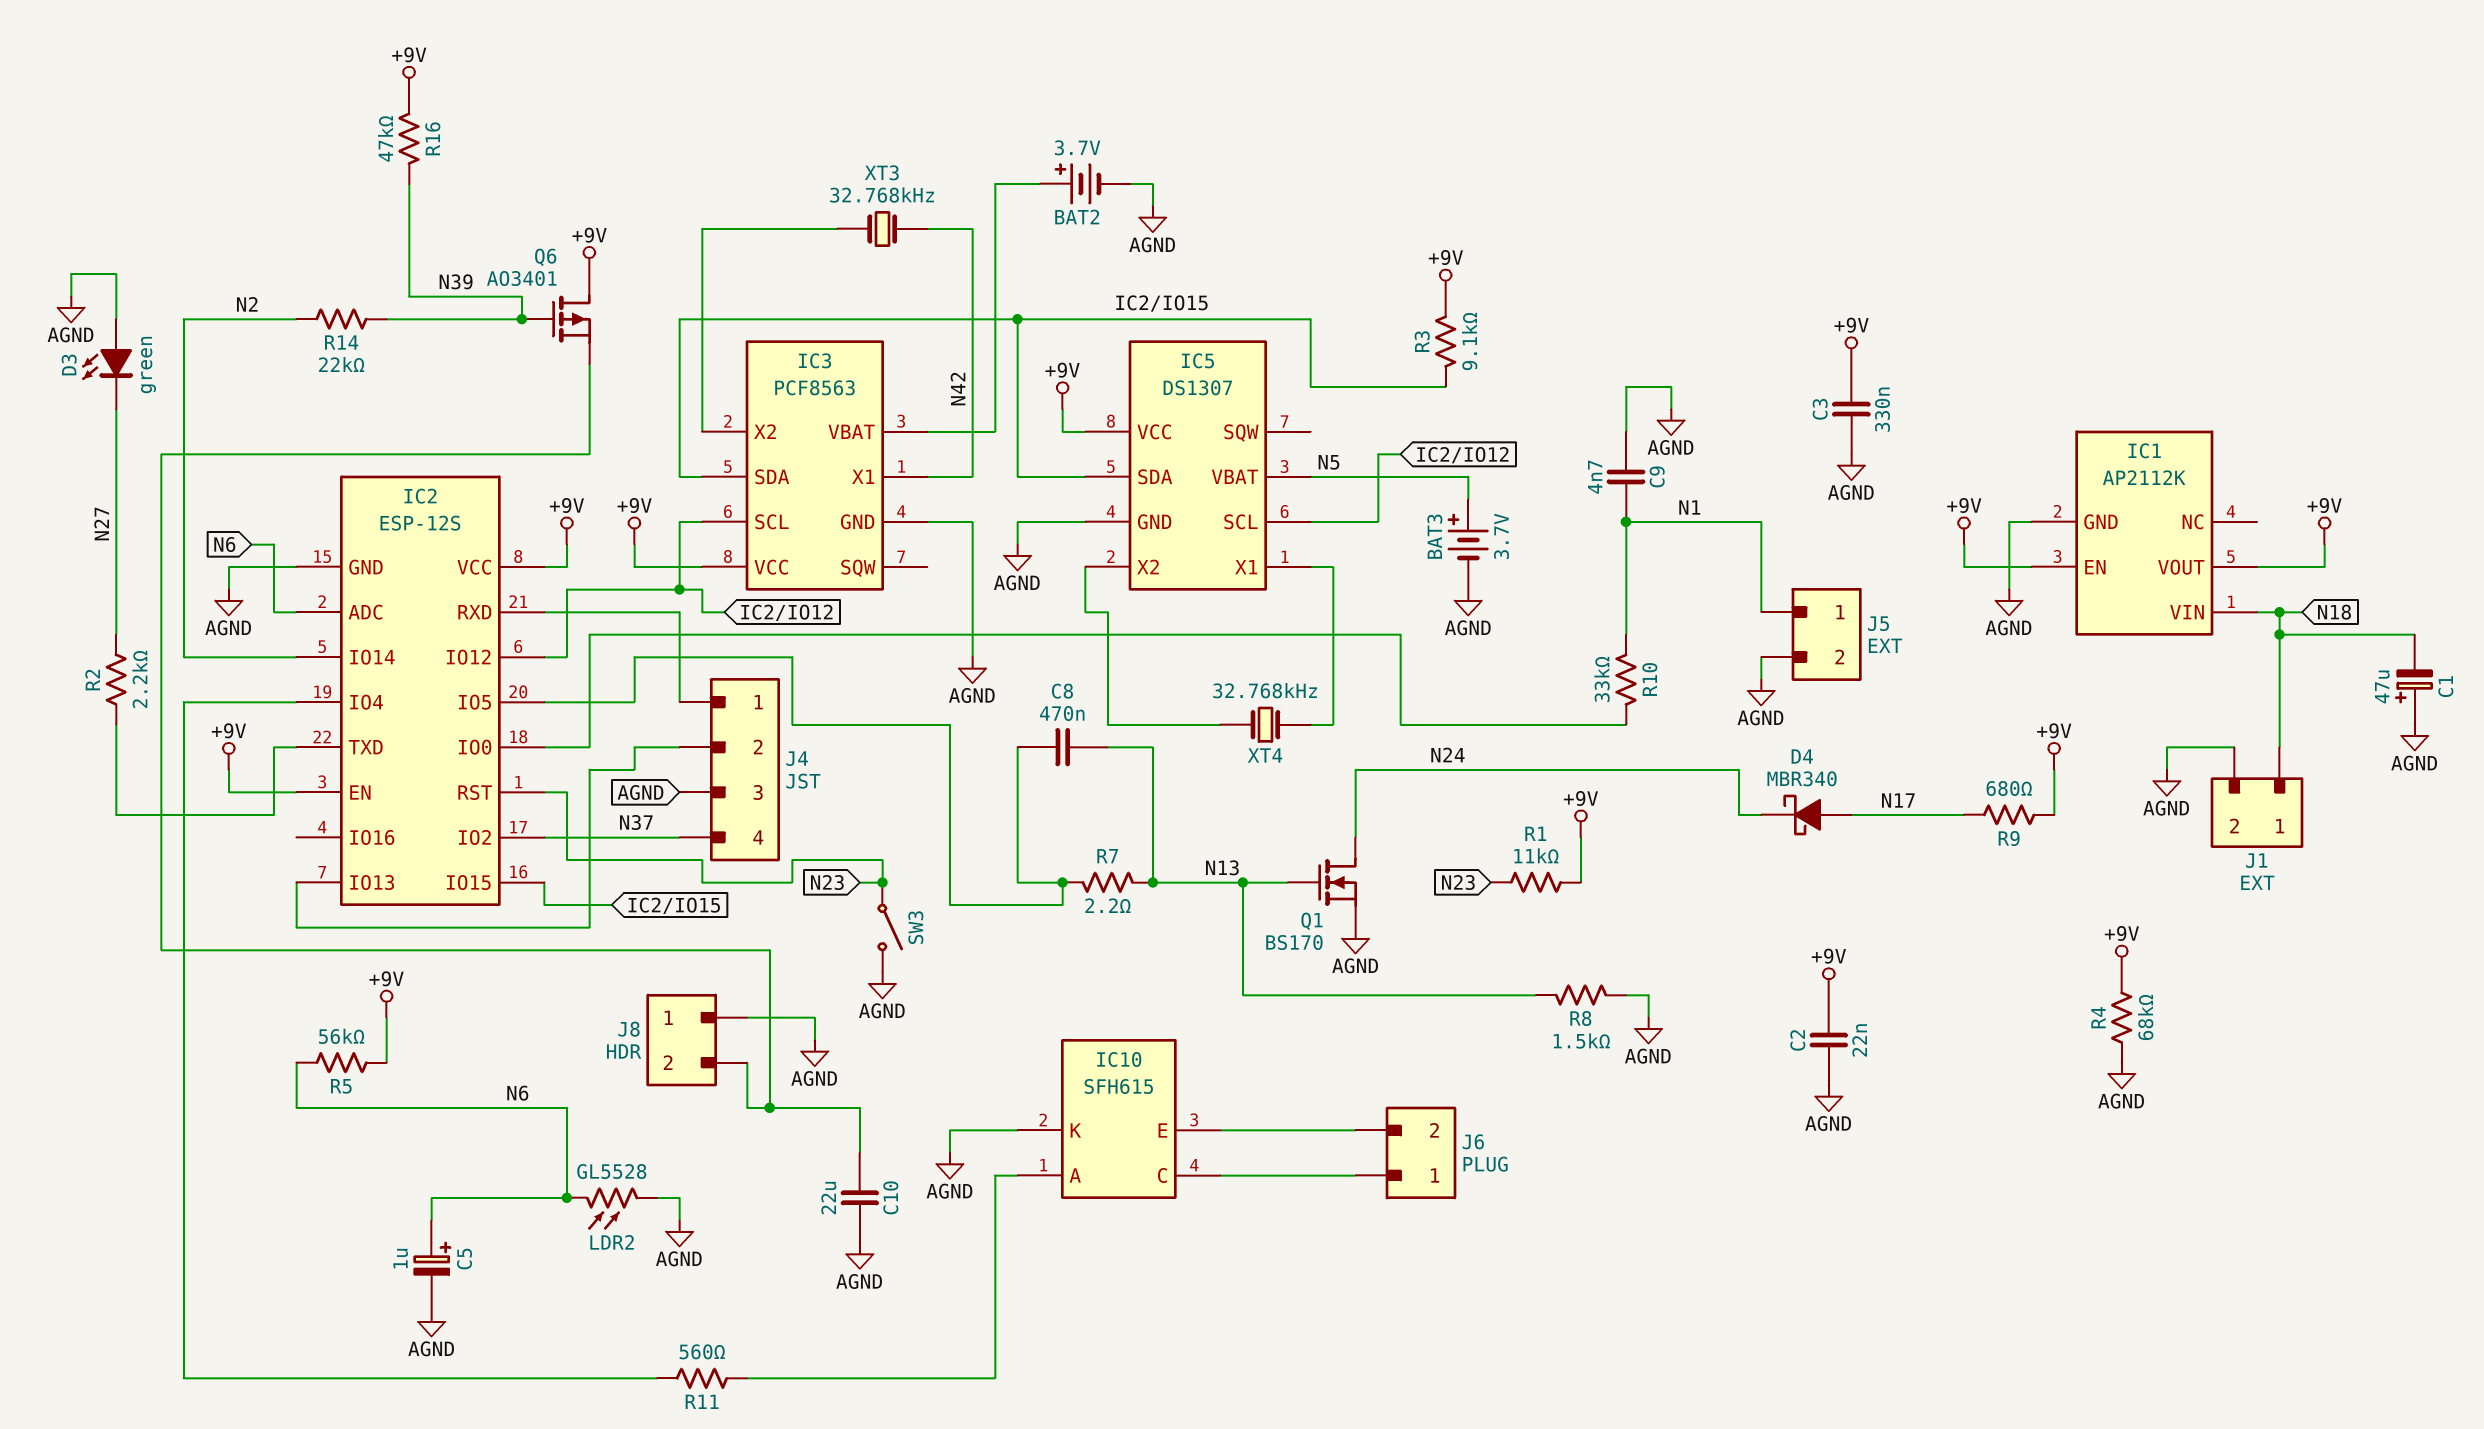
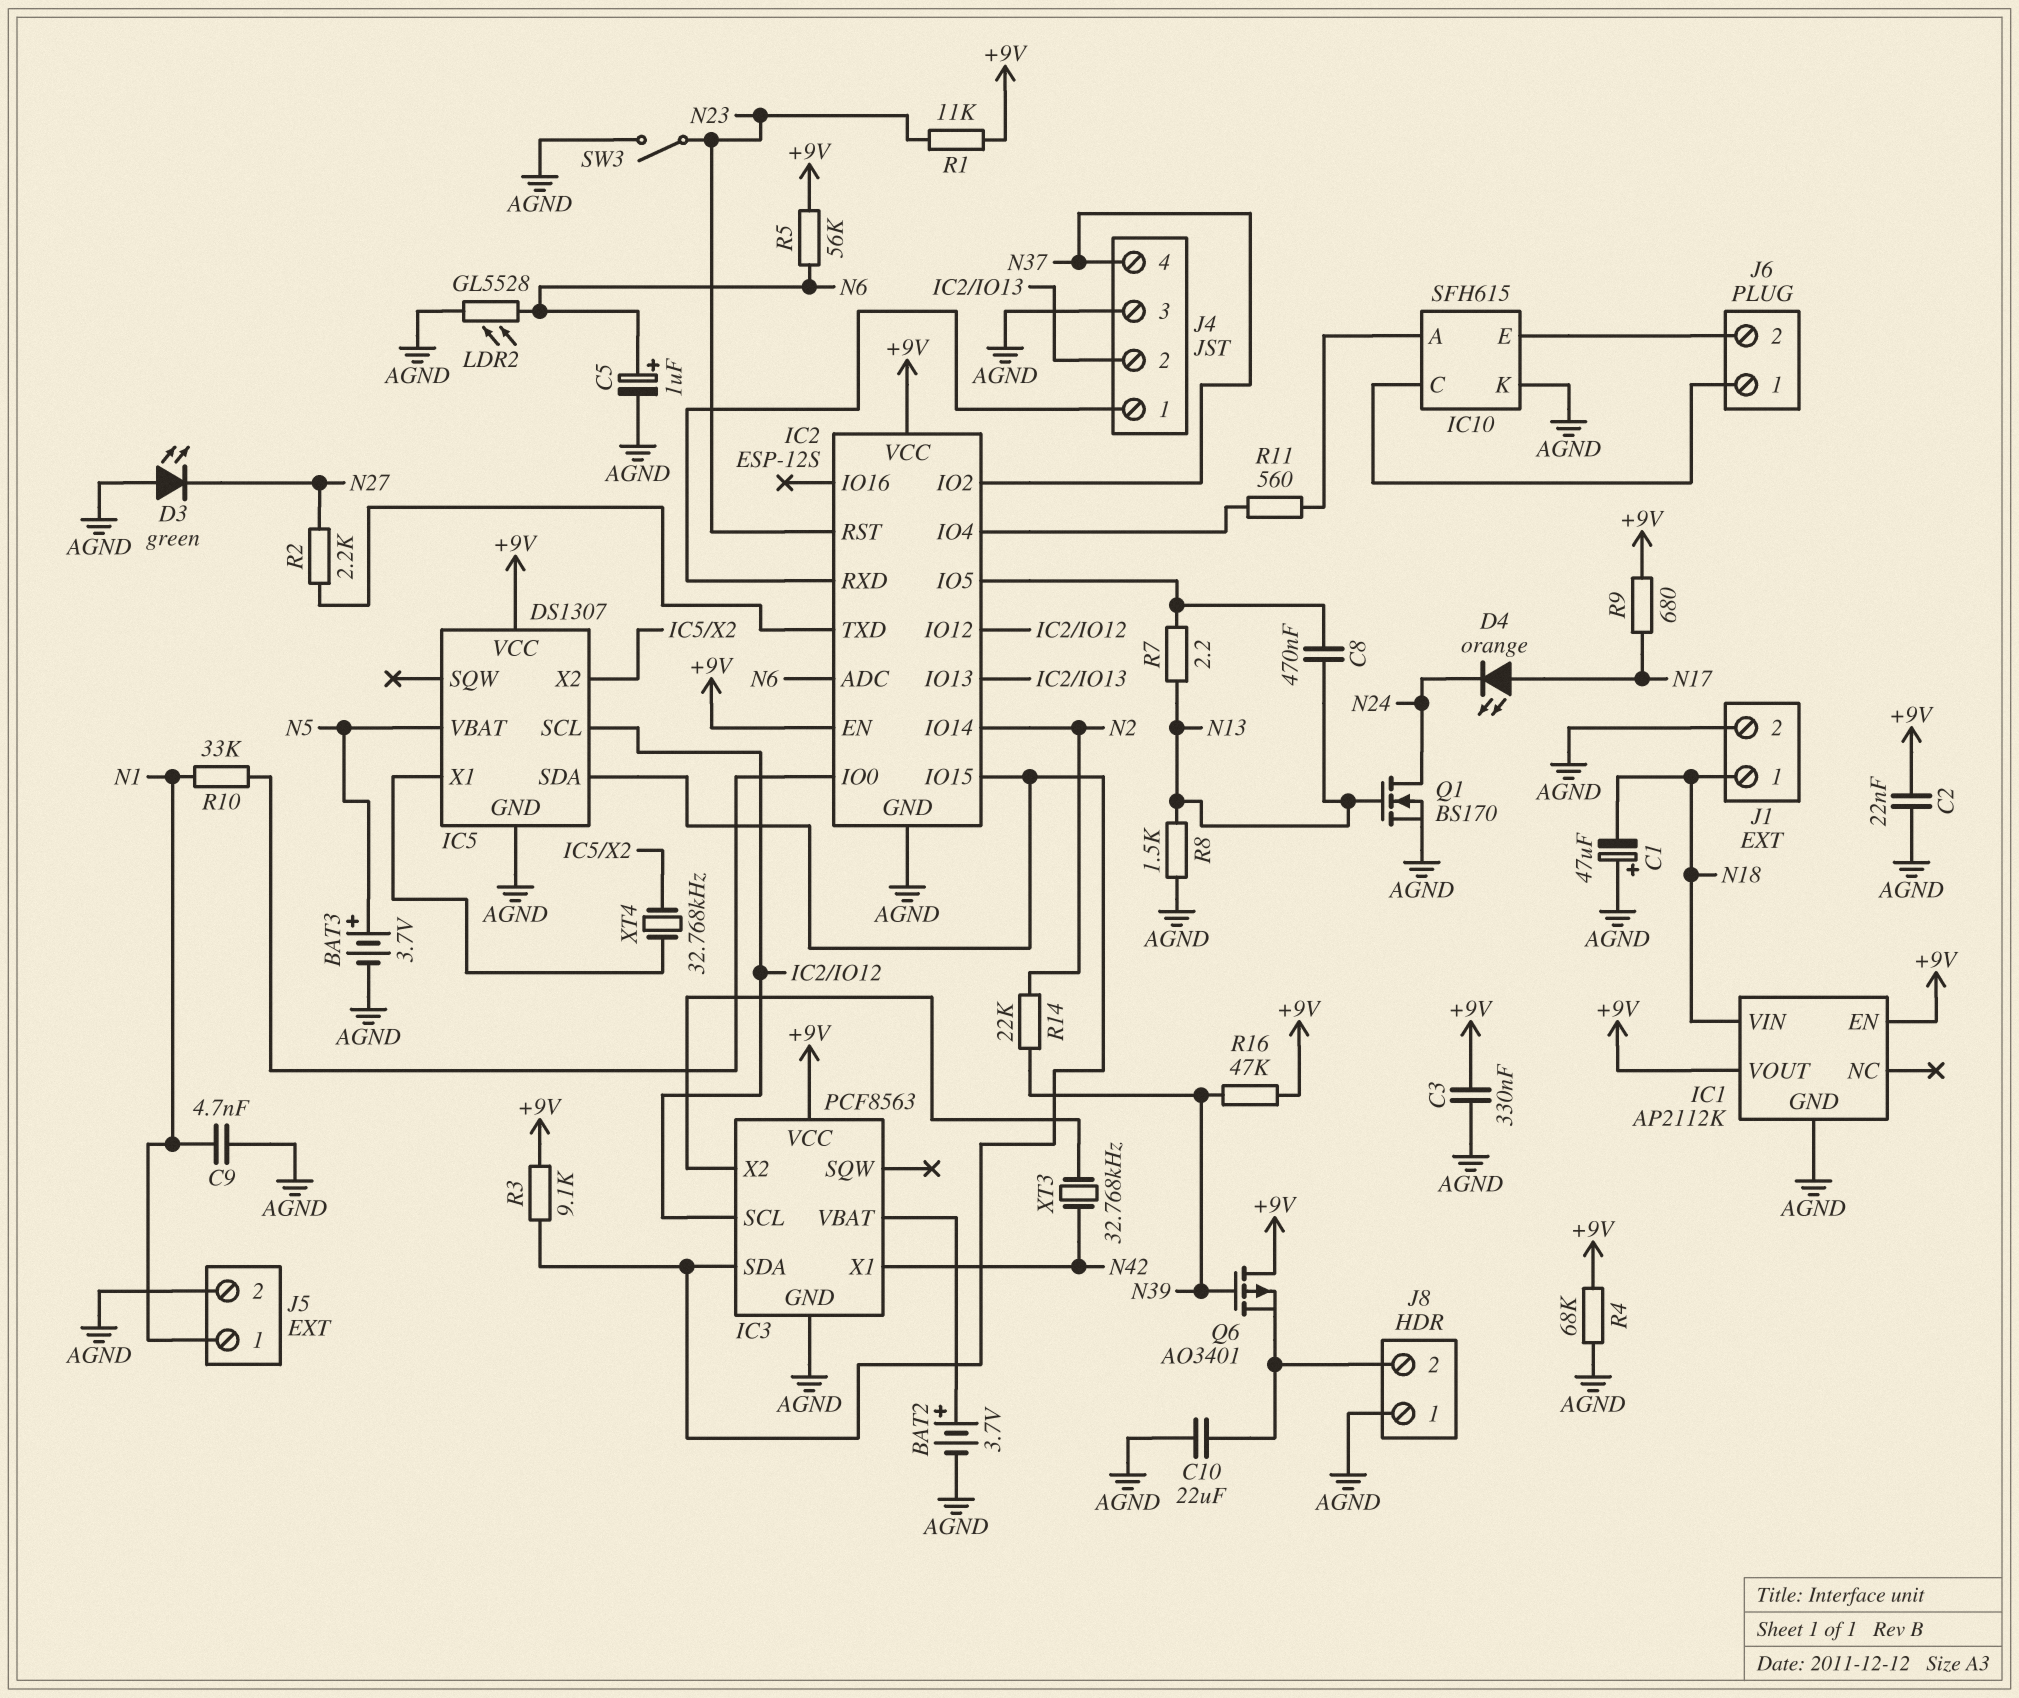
D4: schottky MBR340 (A N17, K N24) -> LED orange (A N17, K N24)

